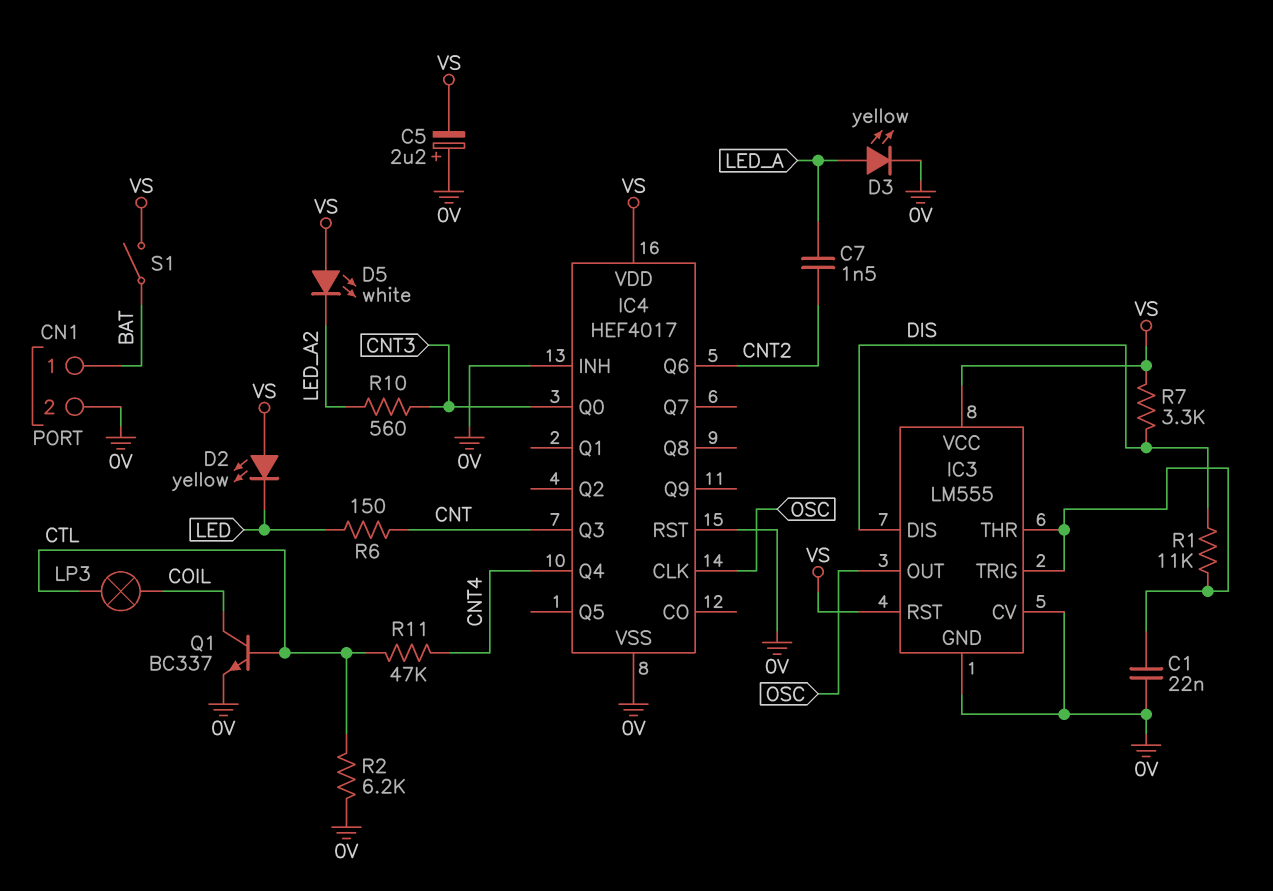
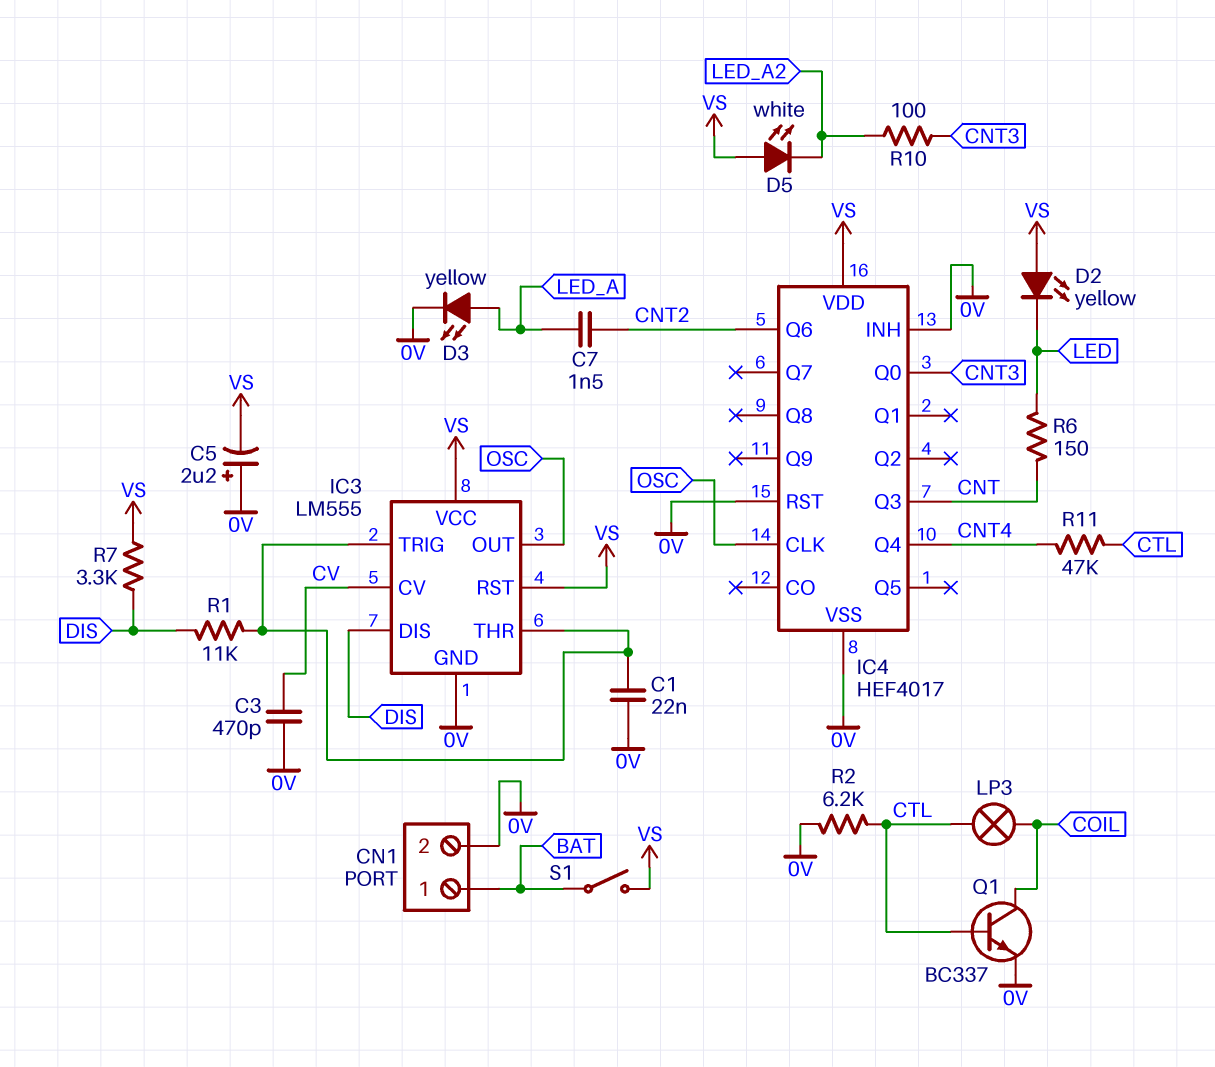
C3: none -> 470pF (0V, CV)
IC3 pin CV: 0V -> CV
R10: 560 (CNT3, LED_A2) -> 100 (CNT3, LED_A2)

